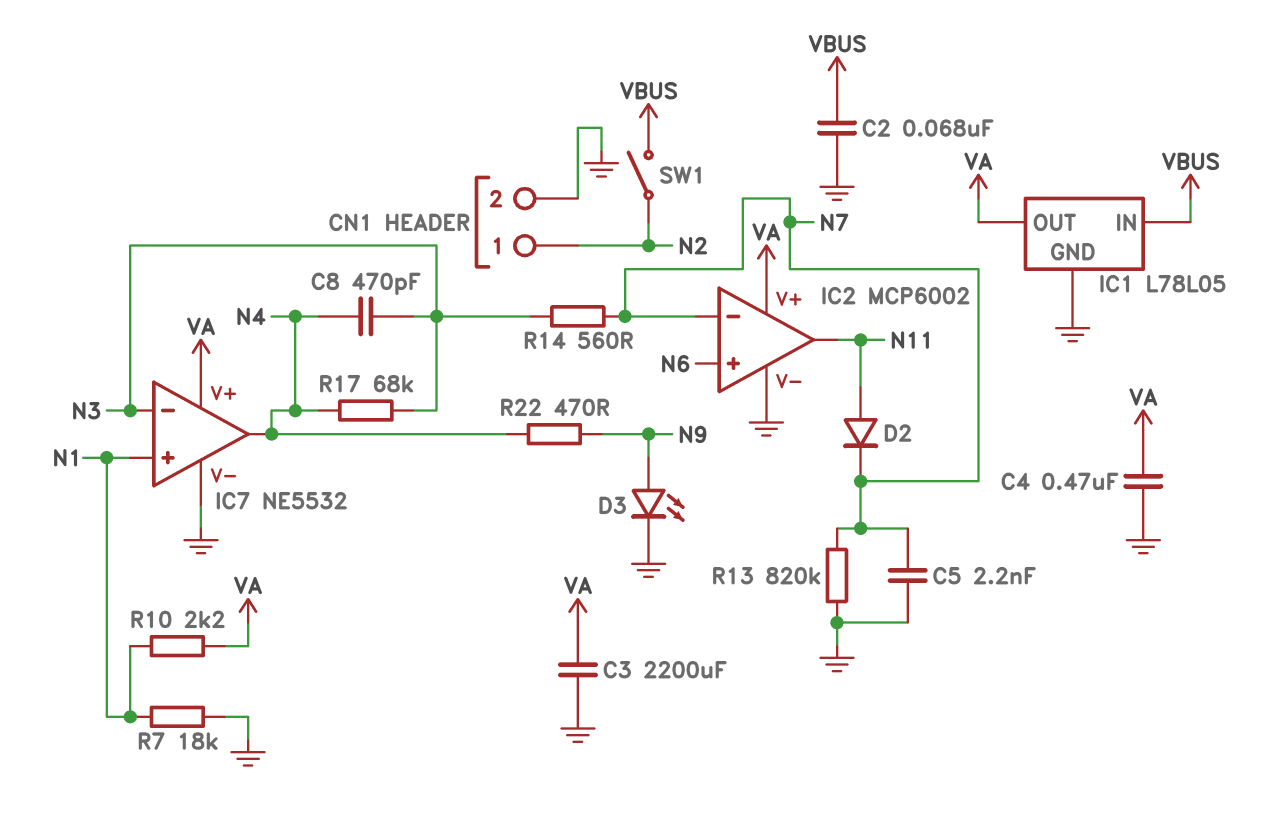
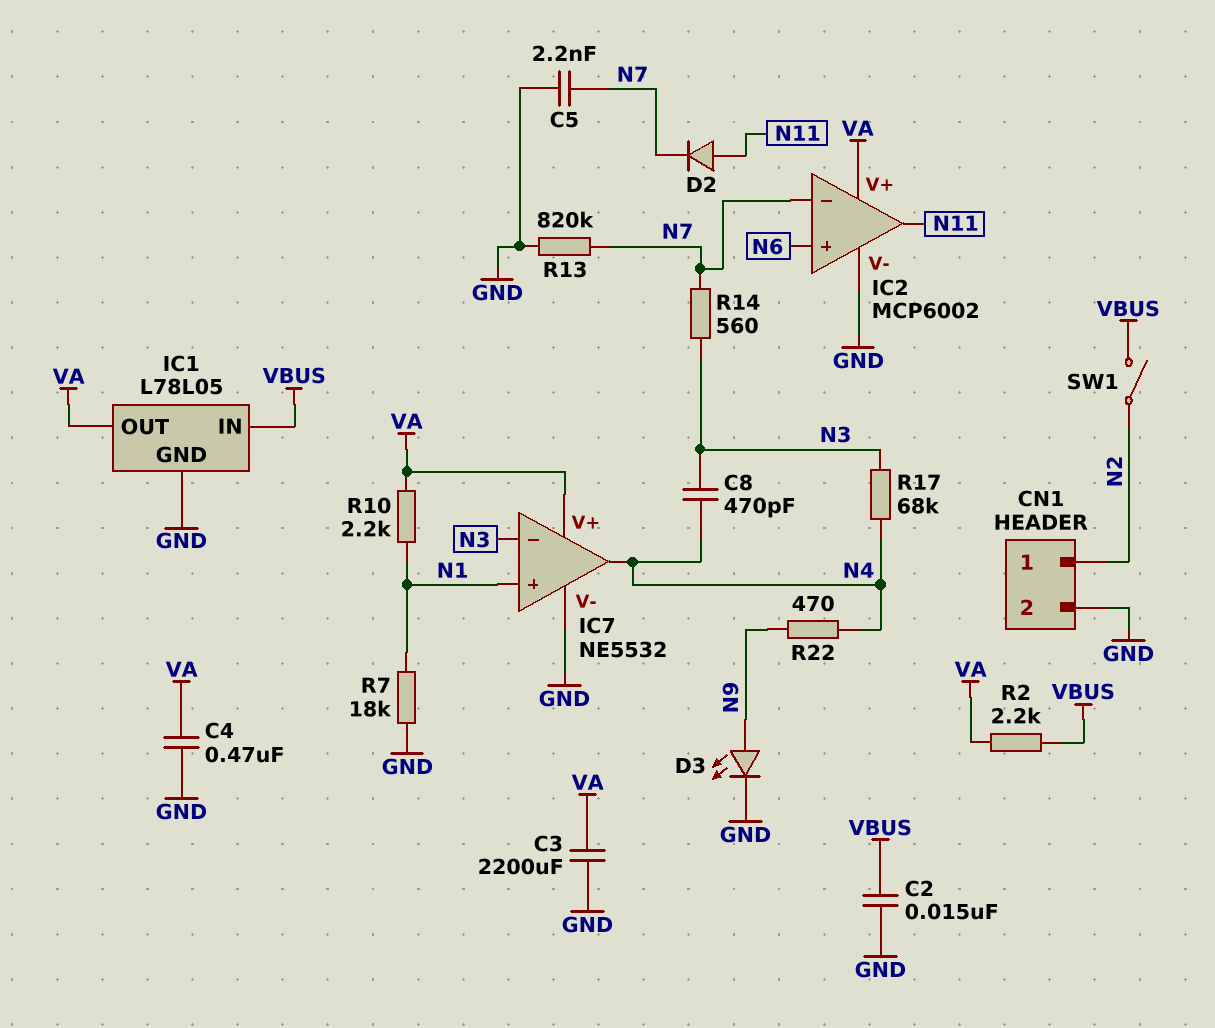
C2: 68nF (GND, VBUS) -> 15nF (GND, VBUS)
R2: none -> 2.2k (VA, VBUS)

